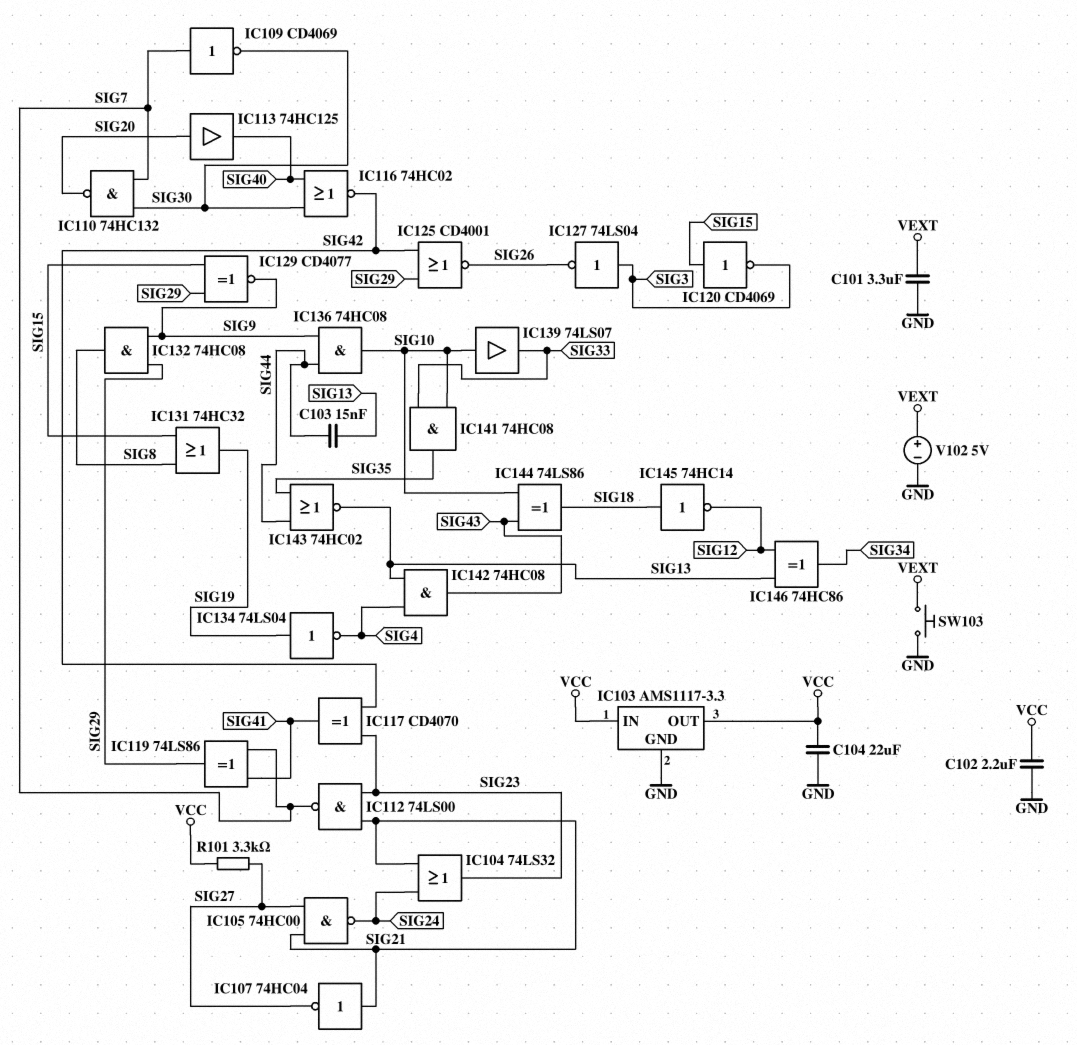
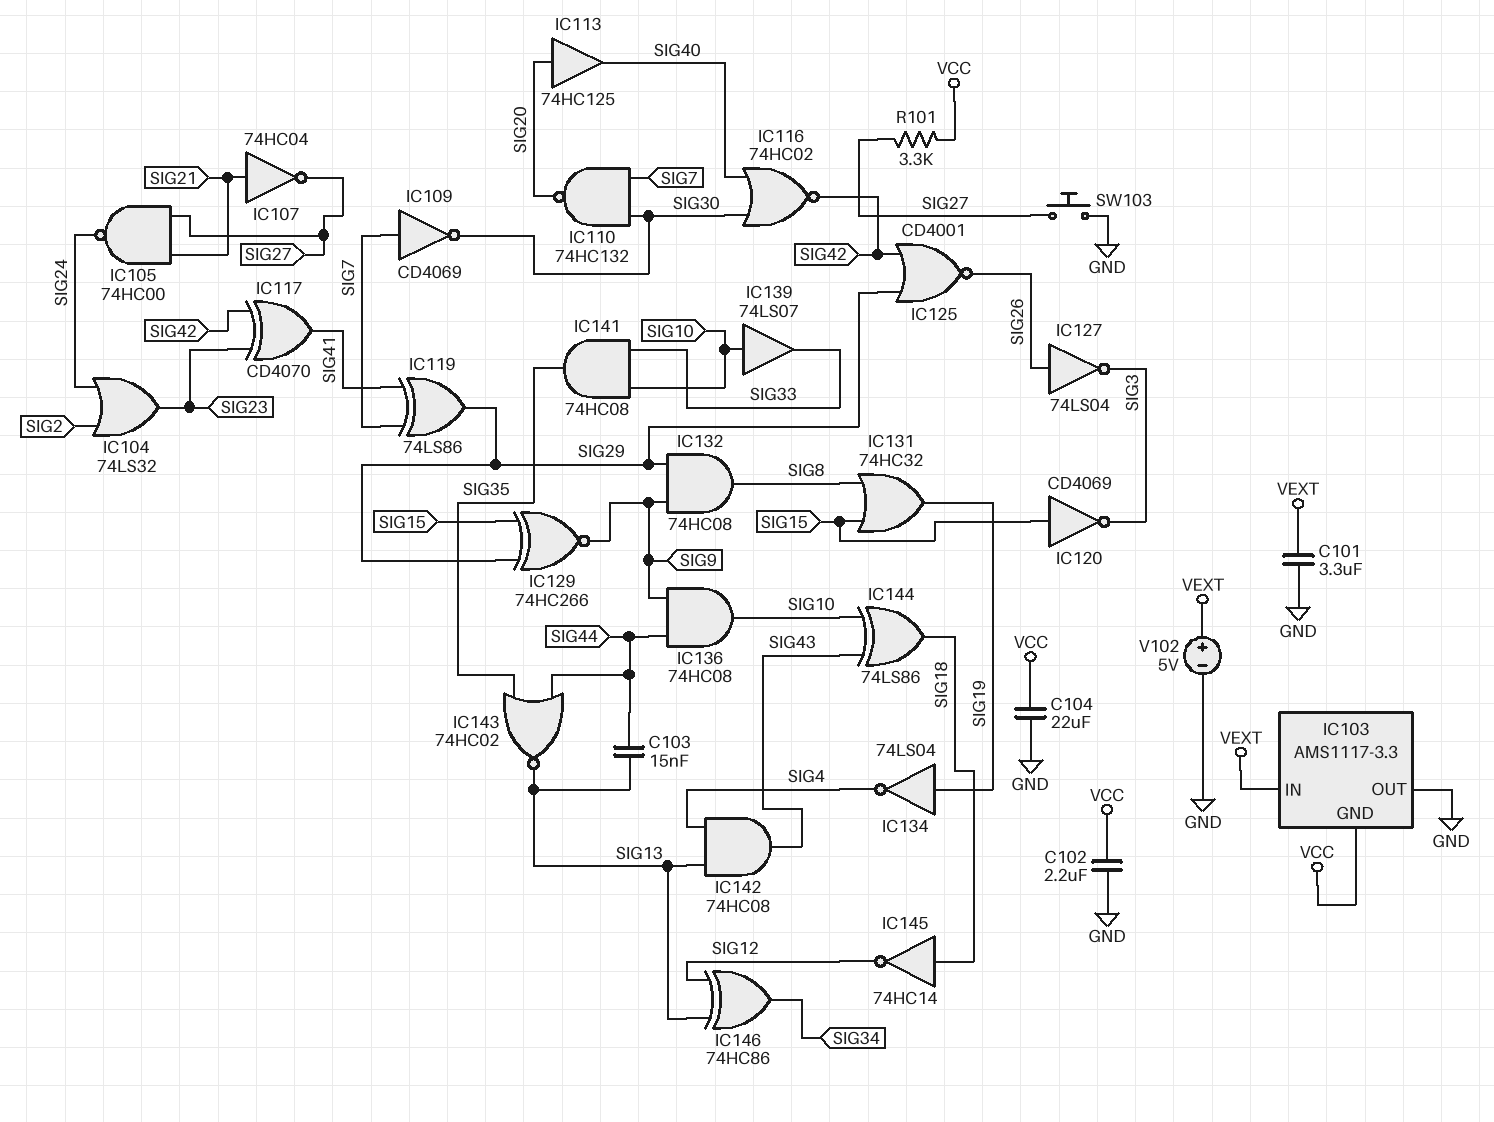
IC103 pin GND: GND -> VCC
IC103 pin IN: VCC -> VEXT
IC103 pin OUT: VCC -> GND
IC104: OR 74LS32 (in SIG21, in SIG24, out SIG23) -> OR 74LS32 (in SIG2, in SIG24, out SIG23)
IC112: NAND 74LS00 (in SIG21, in SIG23, out SIG7) -> none
IC127: NOT 74LS04 (in SIG3, out SIG26) -> NOT 74LS04 (in SIG26, out SIG3)
IC129: XNOR CD4077 (in SIG15, in SIG29, out SIG9) -> XNOR 74HC266 (in SIG15, in SIG29, out SIG9)
SW103: button (GND, VEXT) -> button (GND, SIG27)

